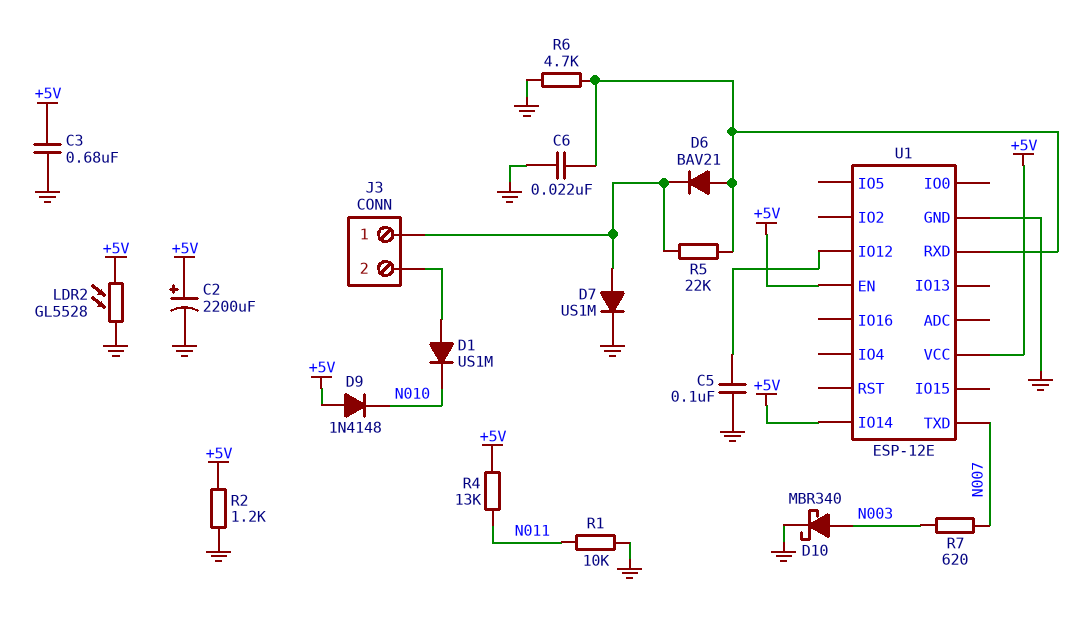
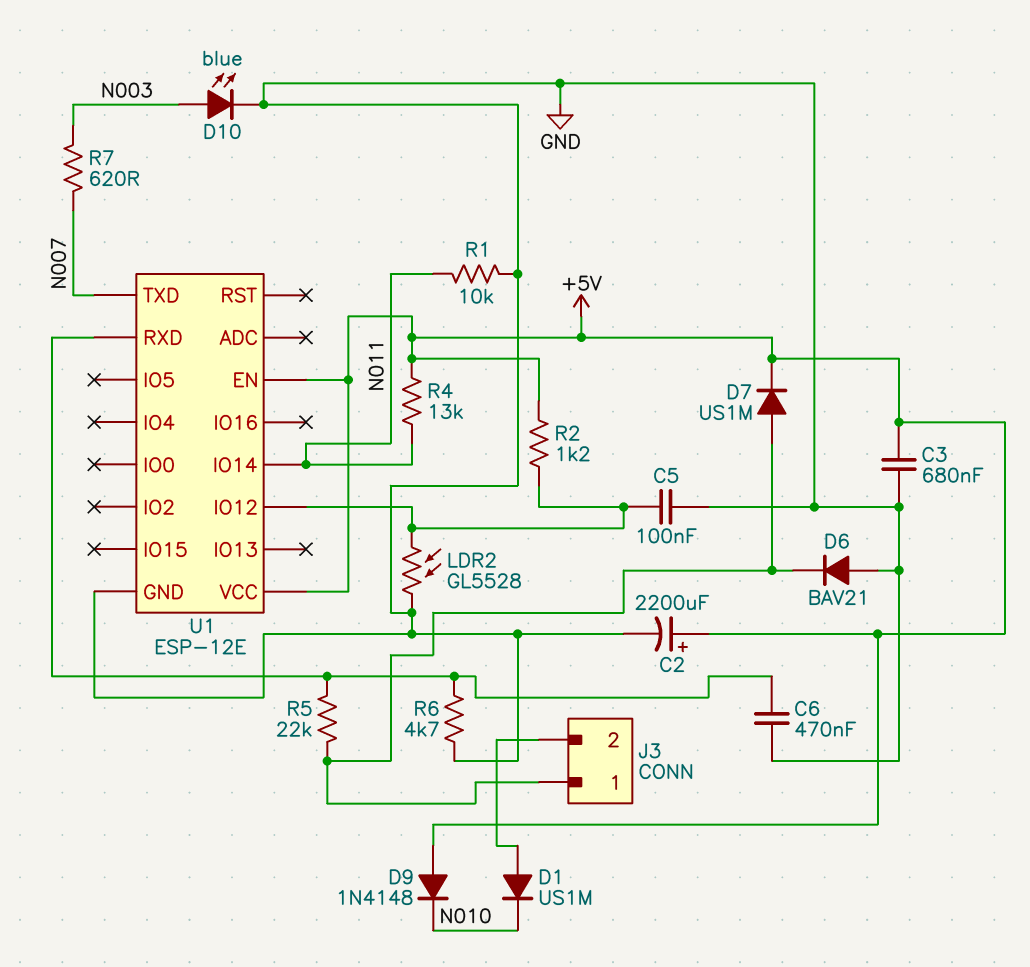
C6: 22nF (GND, U1/RXD) -> 470nF (GND, U1/RXD)
D6: diode BAV21 (A U1/RXD, K J3/1) -> diode BAV21 (A GND, K J3/1)
D7: diode US1M (A J3/1, K GND) -> diode US1M (A J3/1, K +5V)
D10: schottky MBR340 (A N003, K GND) -> LED blue (A N003, K GND)
LDR2: GL5528 (+5V, GND) -> GL5528 (GND, U1/IO12)
R2: 1.2k (+5V, GND) -> 1.2k (+5V, U1/IO12)
U1 pin IO14: +5V -> N011

